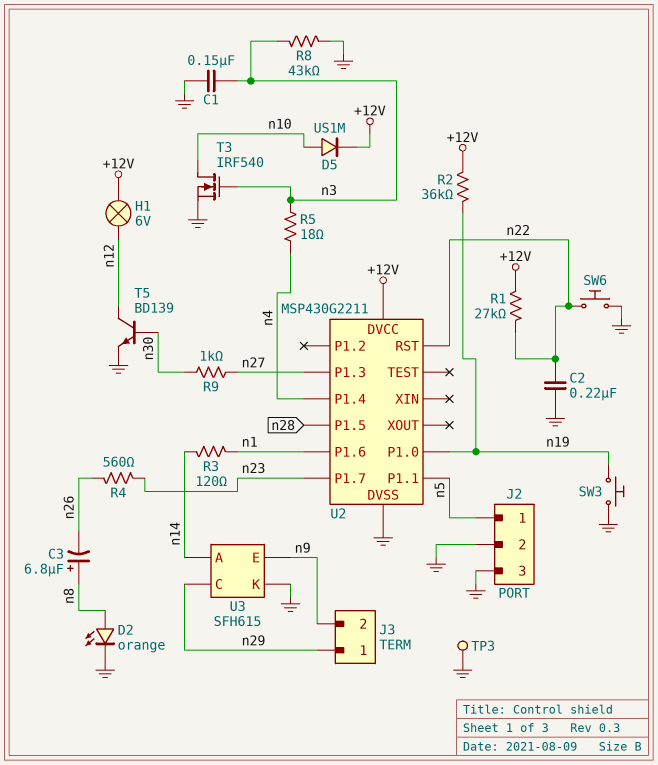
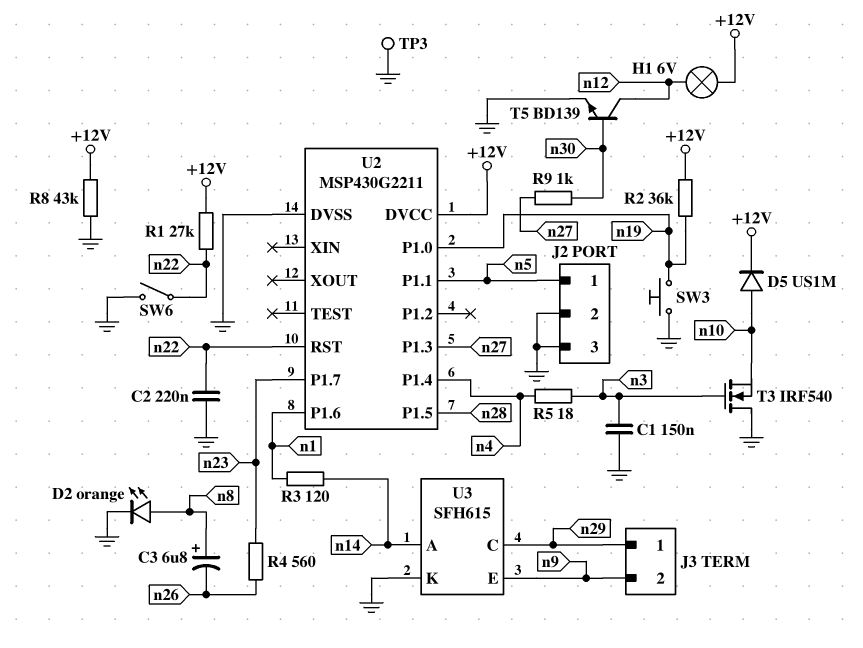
R8: 43k (GND, n3) -> 43k (+12V, GND)
SW6: button (GND, n22) -> switch (GND, n22)
T3: NMOS IRF540 (G n3, D n10, S GND) -> NMOS IRF540 (G n3, D GND, S n10)

